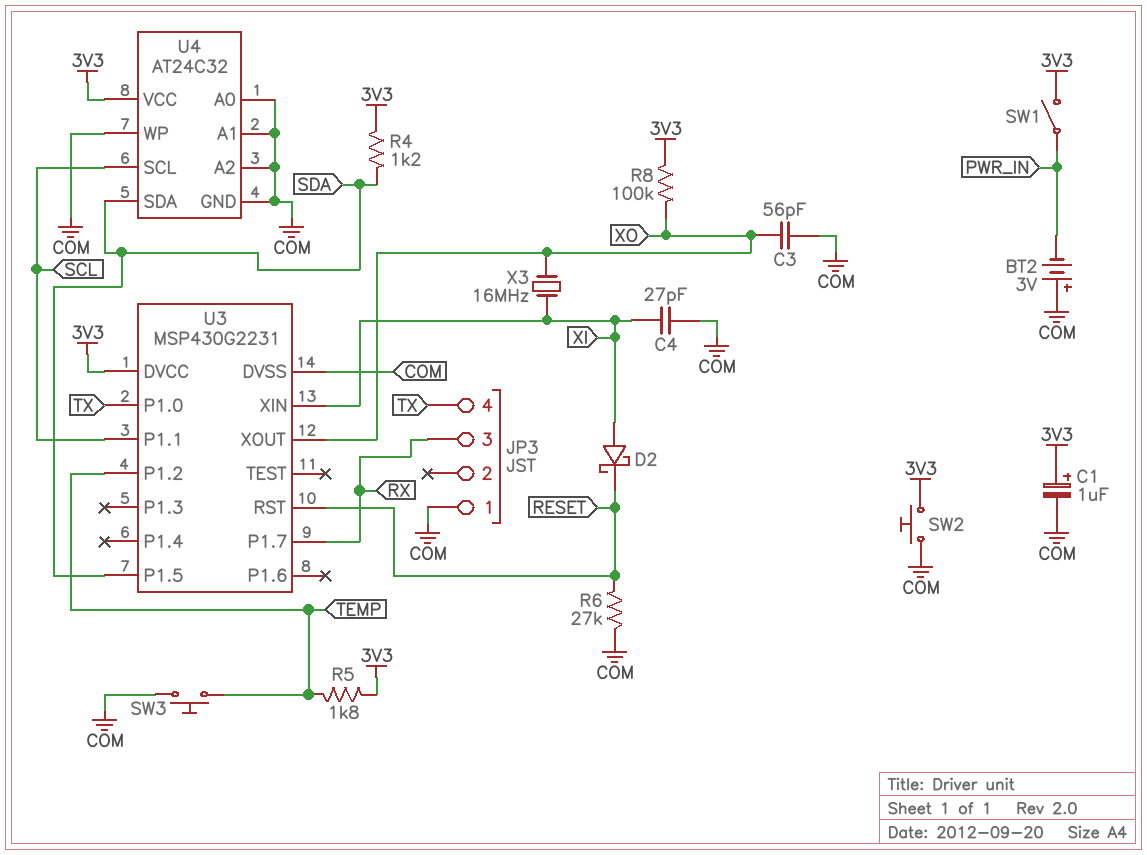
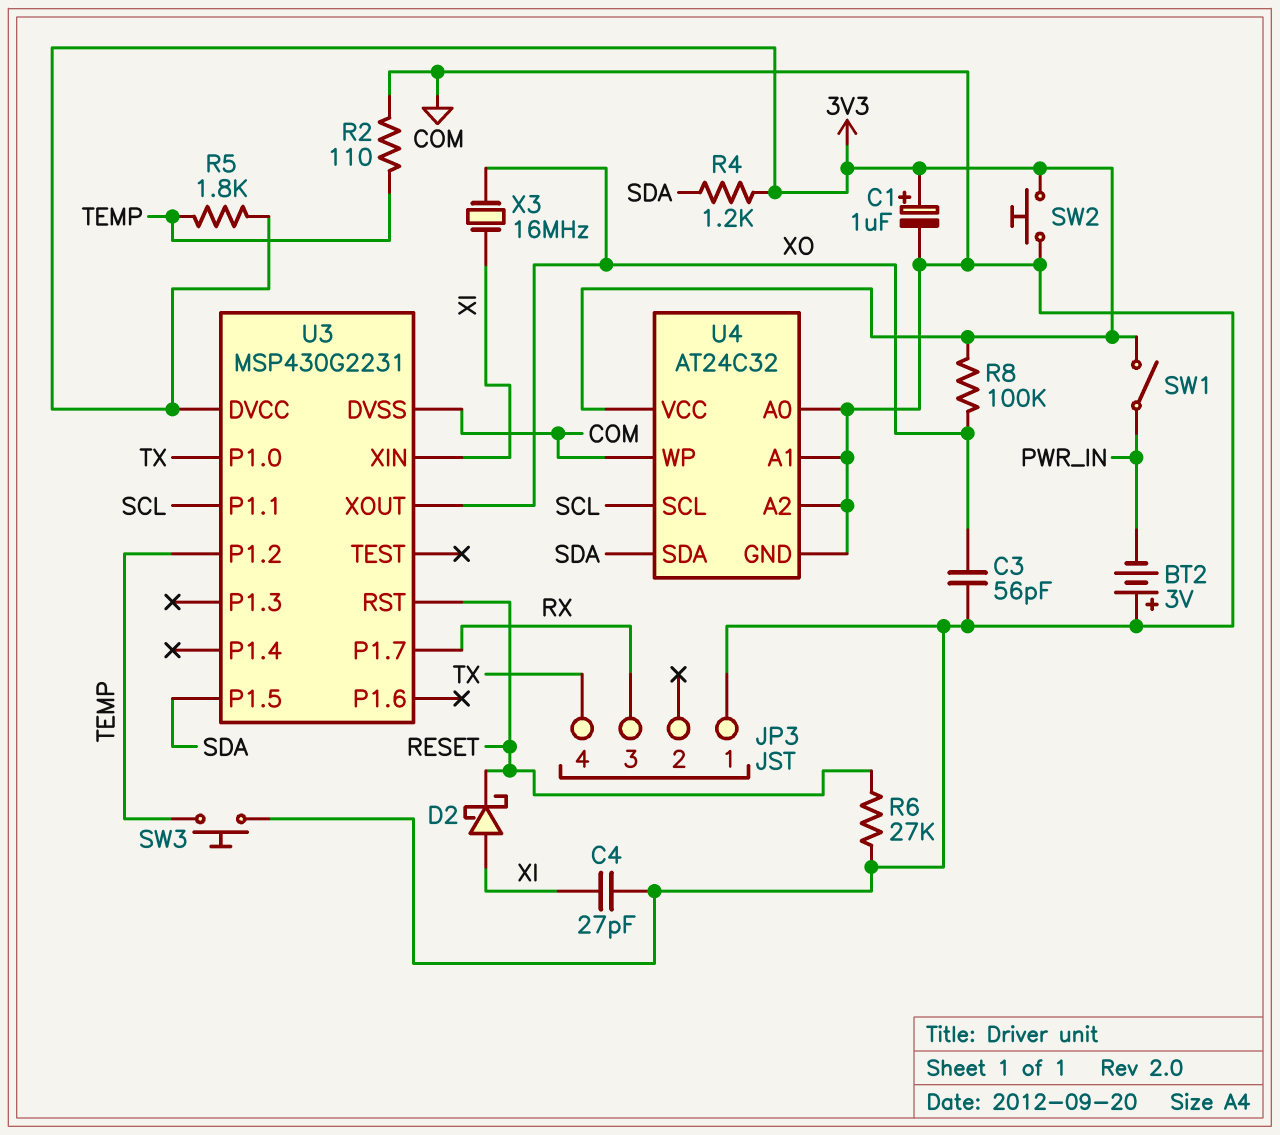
R2: none -> 110 (COM, TEMP)

